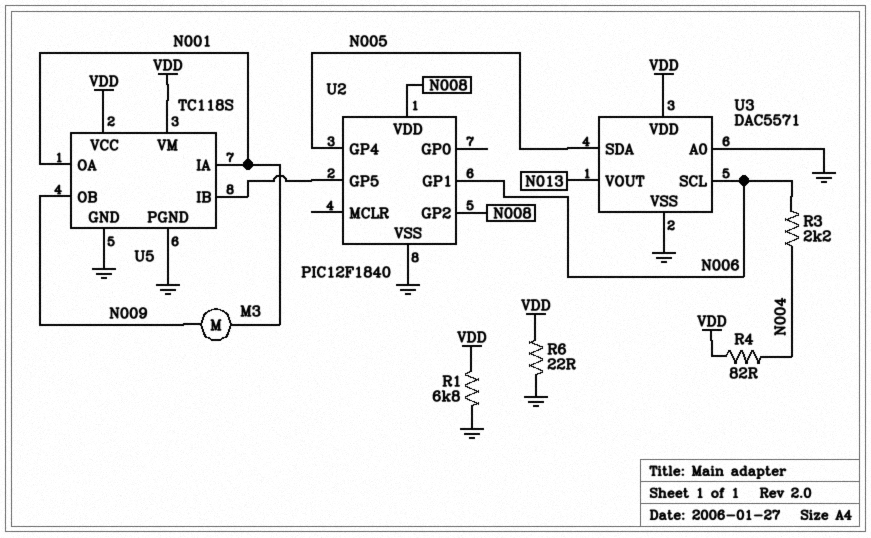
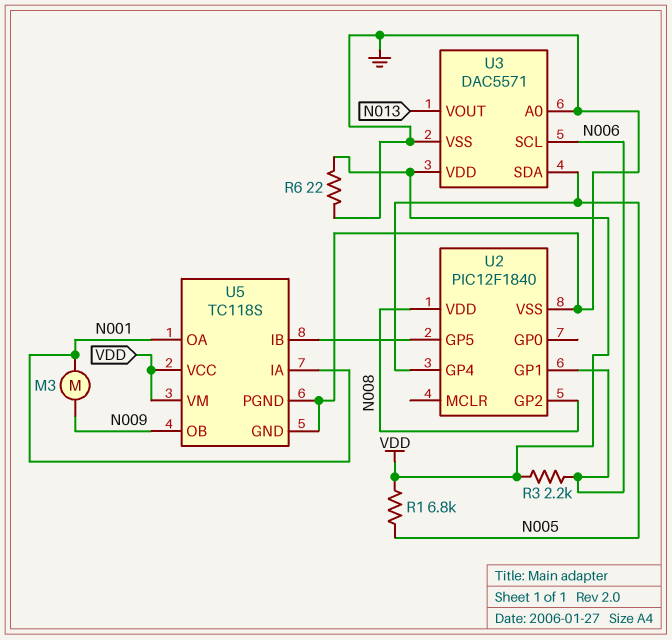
R1: 6.8k (GND, VDD) -> 6.8k (N005, VDD)
R3: 2.2k (N004, N006) -> 2.2k (N006, VDD)
R4: 82 (N004, VDD) -> none

